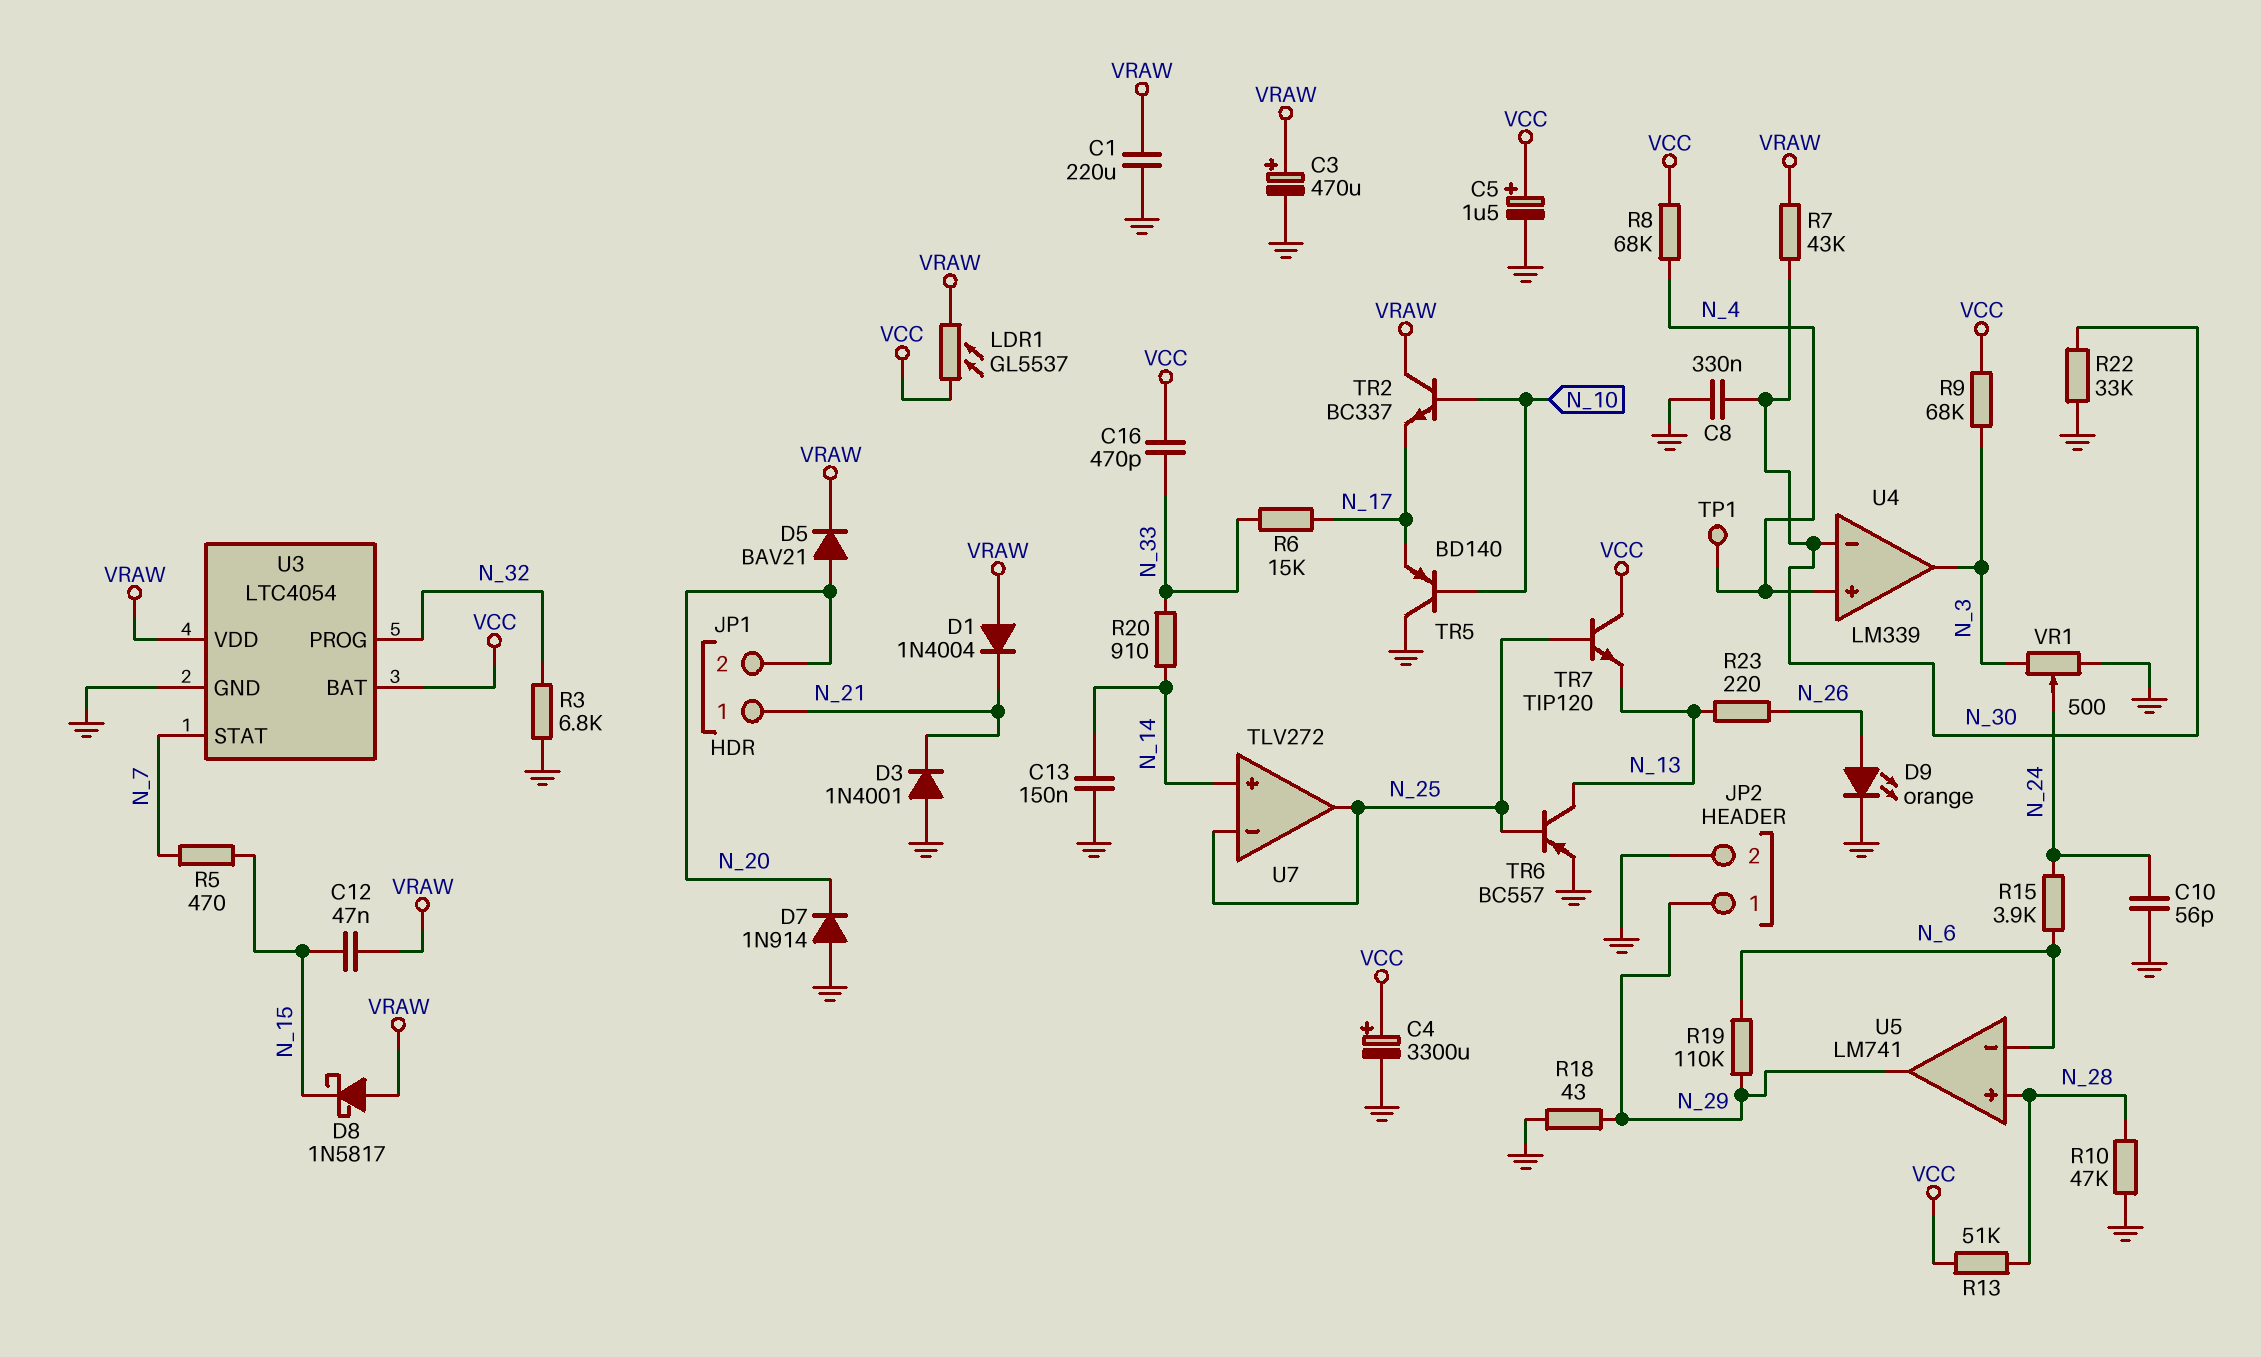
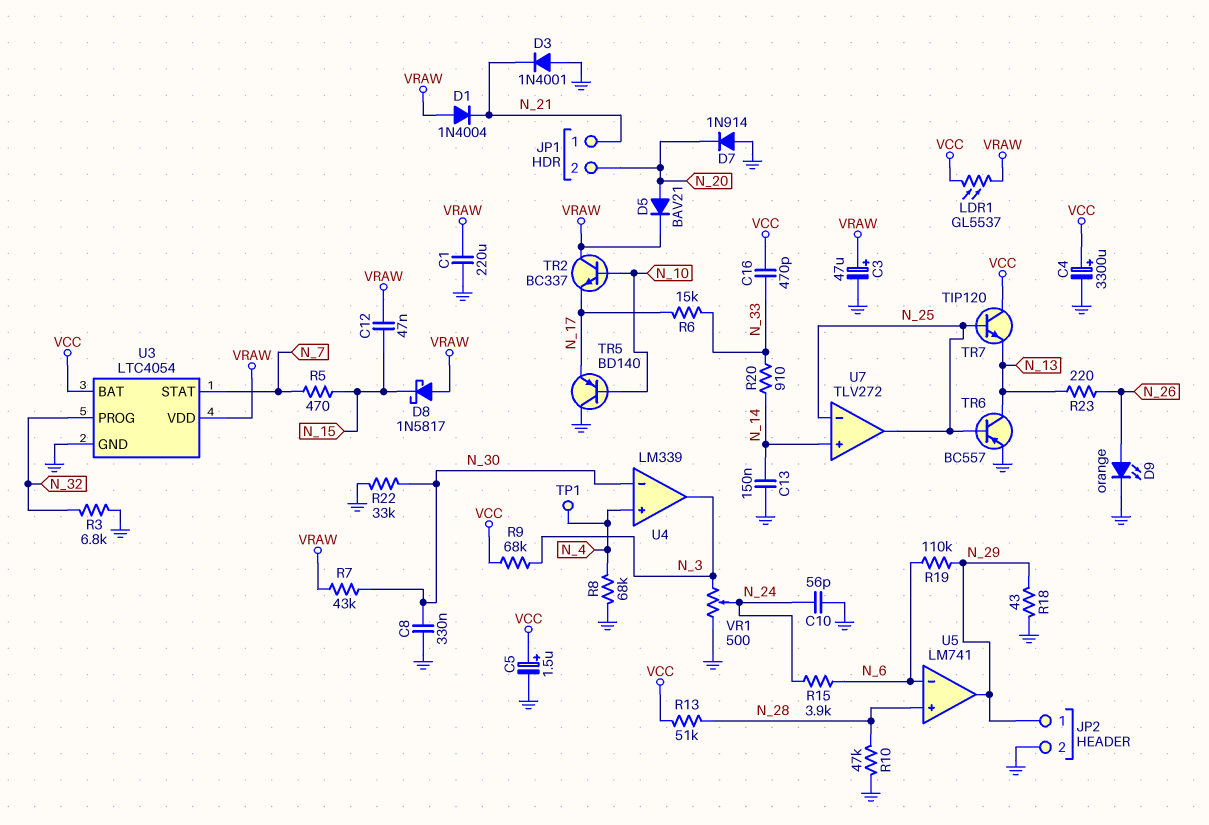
C3: 470uF (plus VRAW, minus GND) -> 47uF (plus VRAW, minus GND)
R8: 68k (N_4, VCC) -> 68k (GND, N_4)

